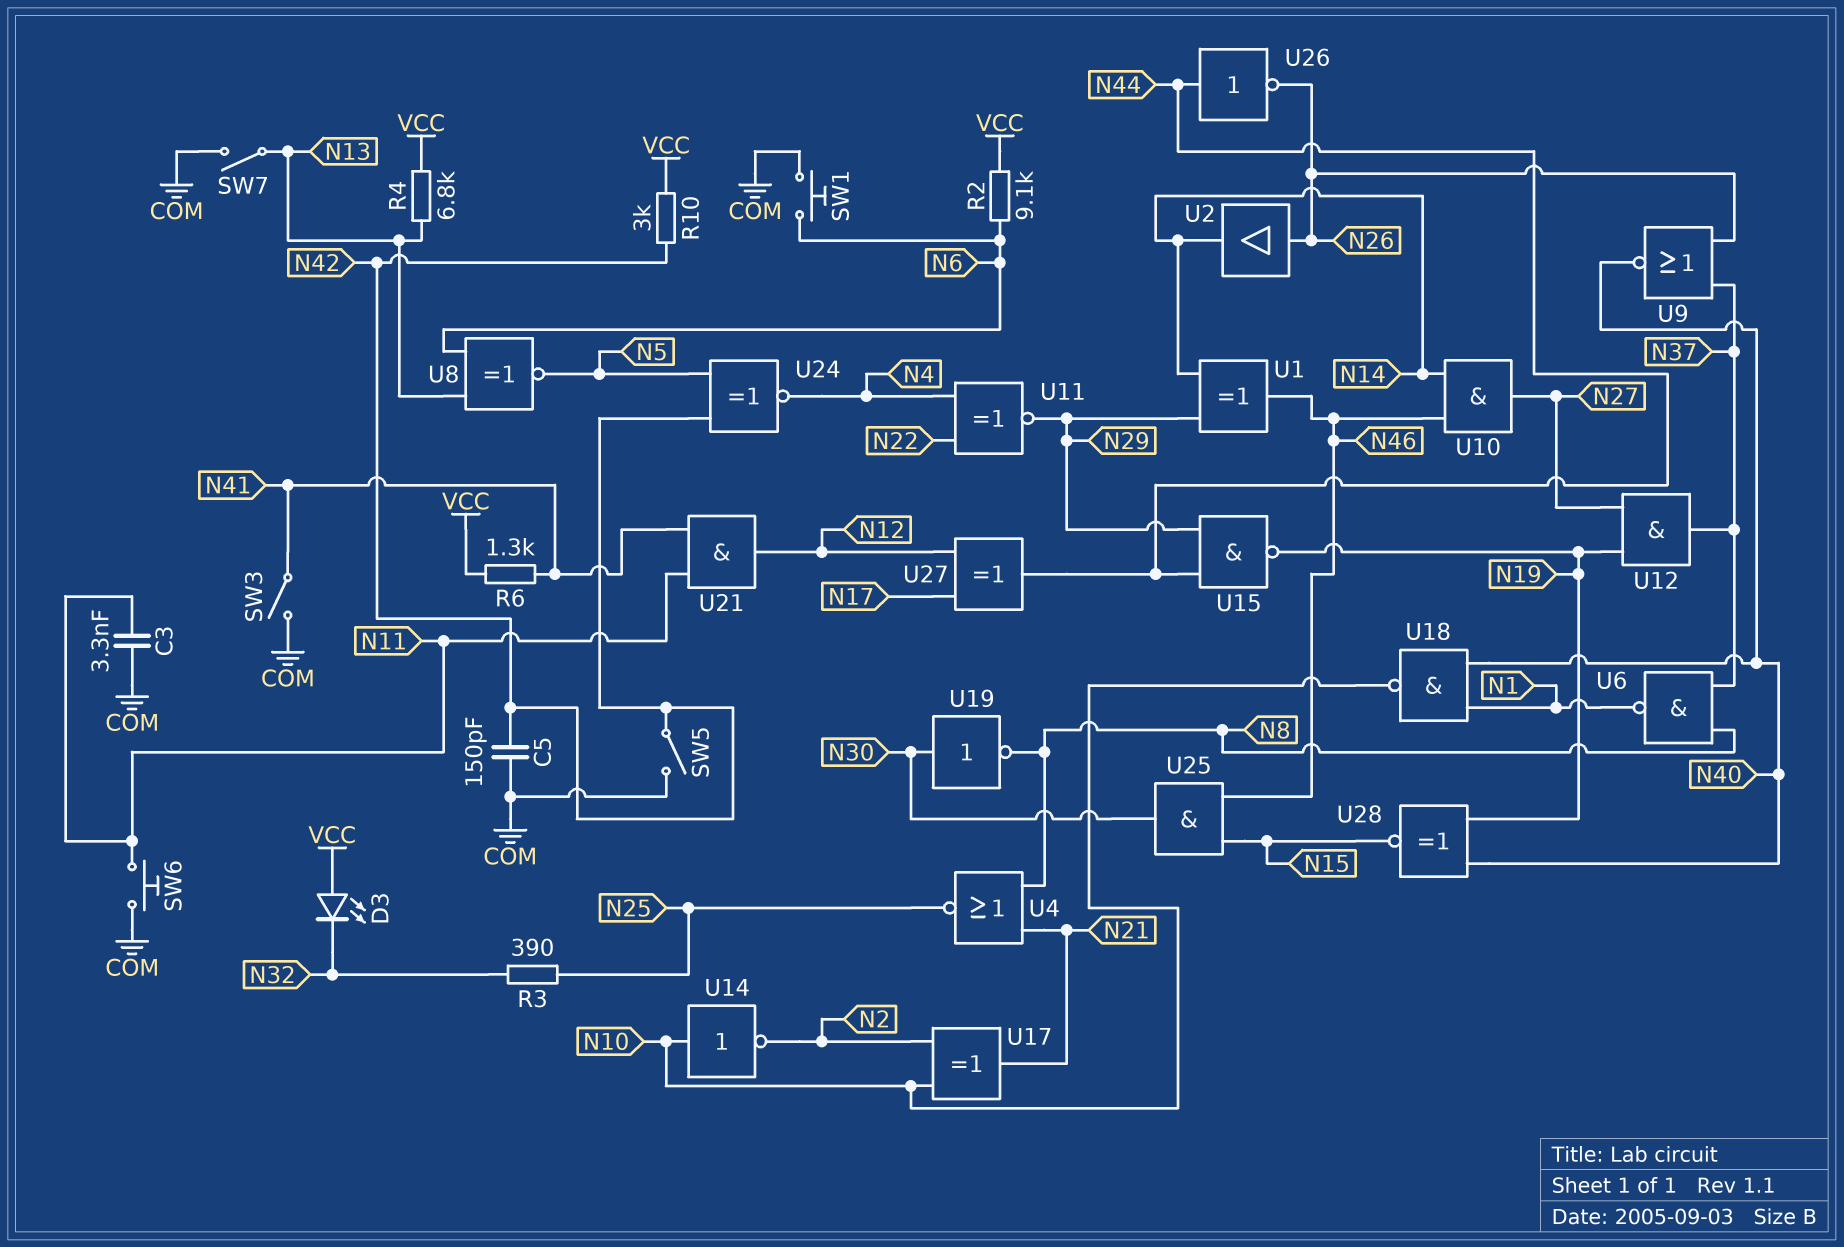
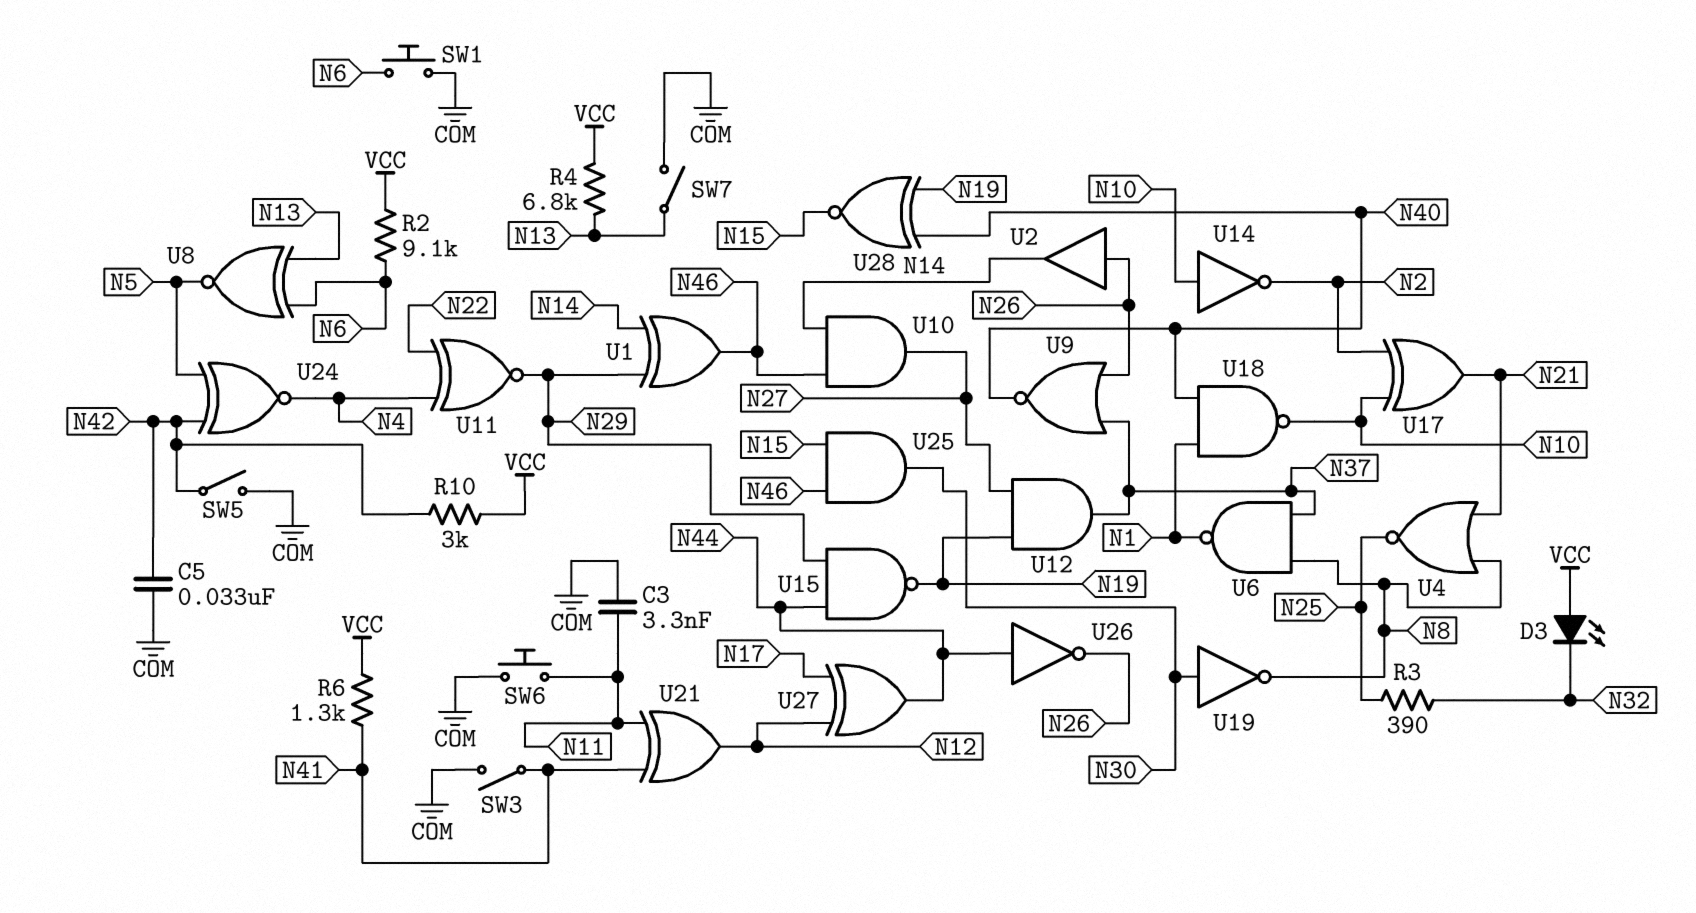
C5: 150pF (COM, N42) -> 33nF (COM, N42)
U21: AND (in N11, in N41, out N12) -> XOR (in N11, in N41, out N12)

